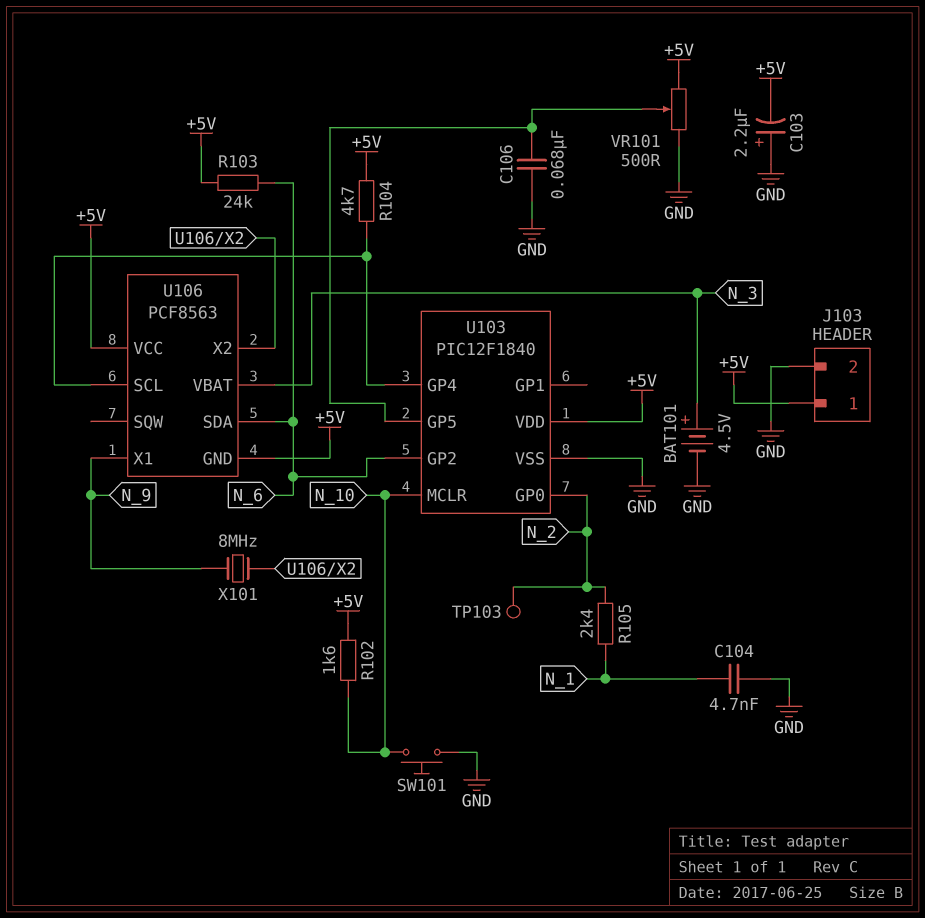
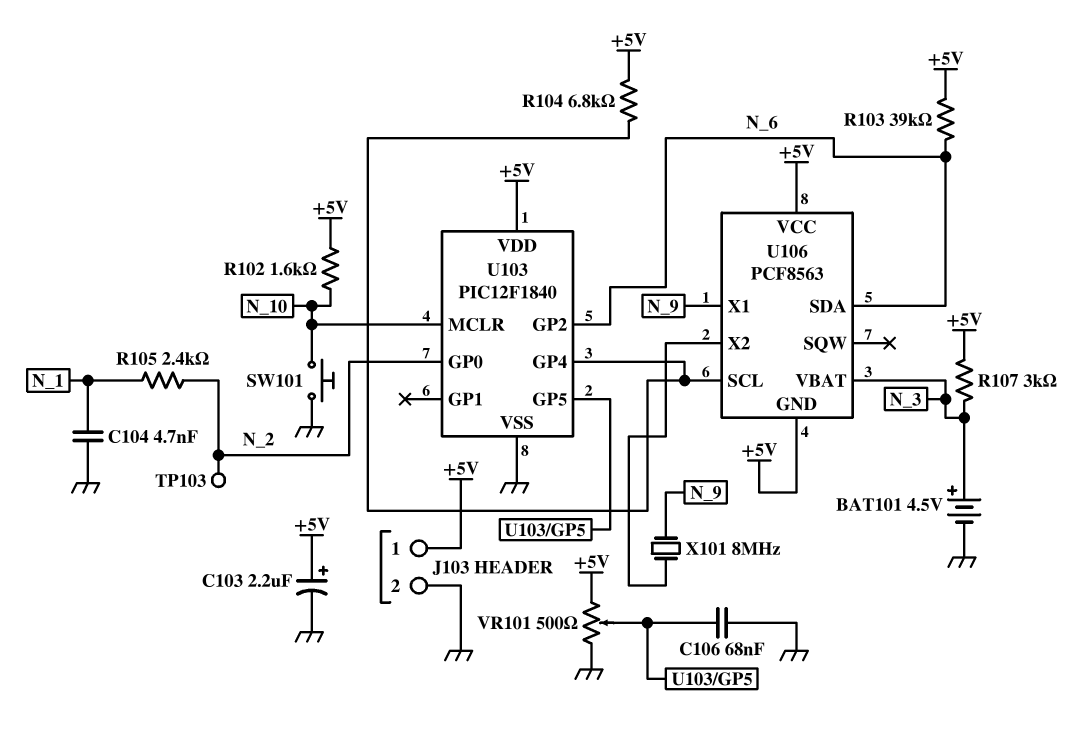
C103: 2.2uF (plus GND, minus +5V) -> 2.2uF (plus +5V, minus GND)
R103: 24k (+5V, N_6) -> 39k (+5V, N_6)
R104: 4.7k (+5V, U103/GP4) -> 6.8k (+5V, U103/GP4)
R107: none -> 3k (+5V, N_3)

